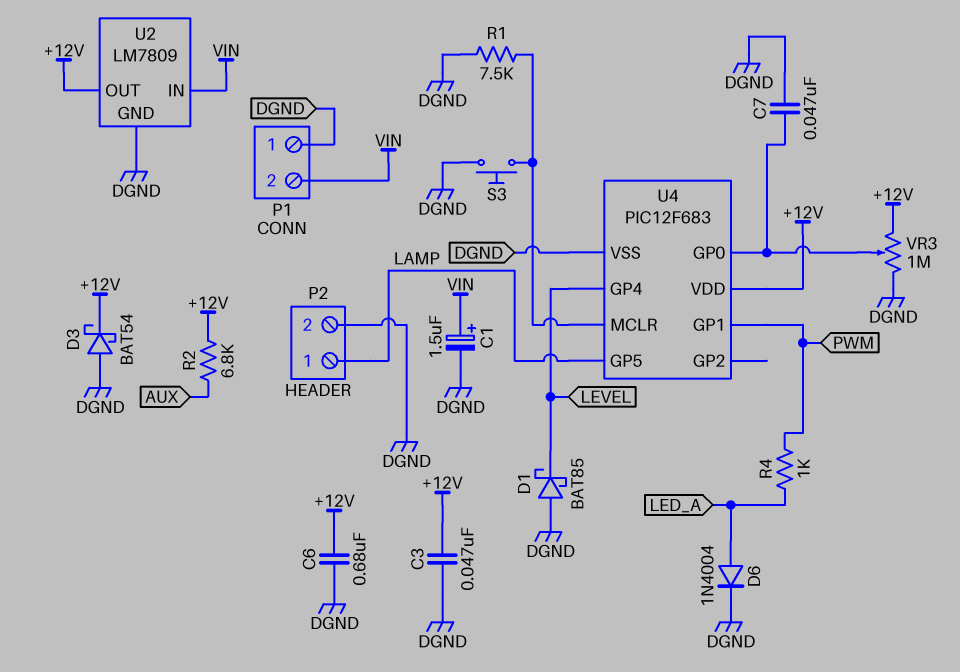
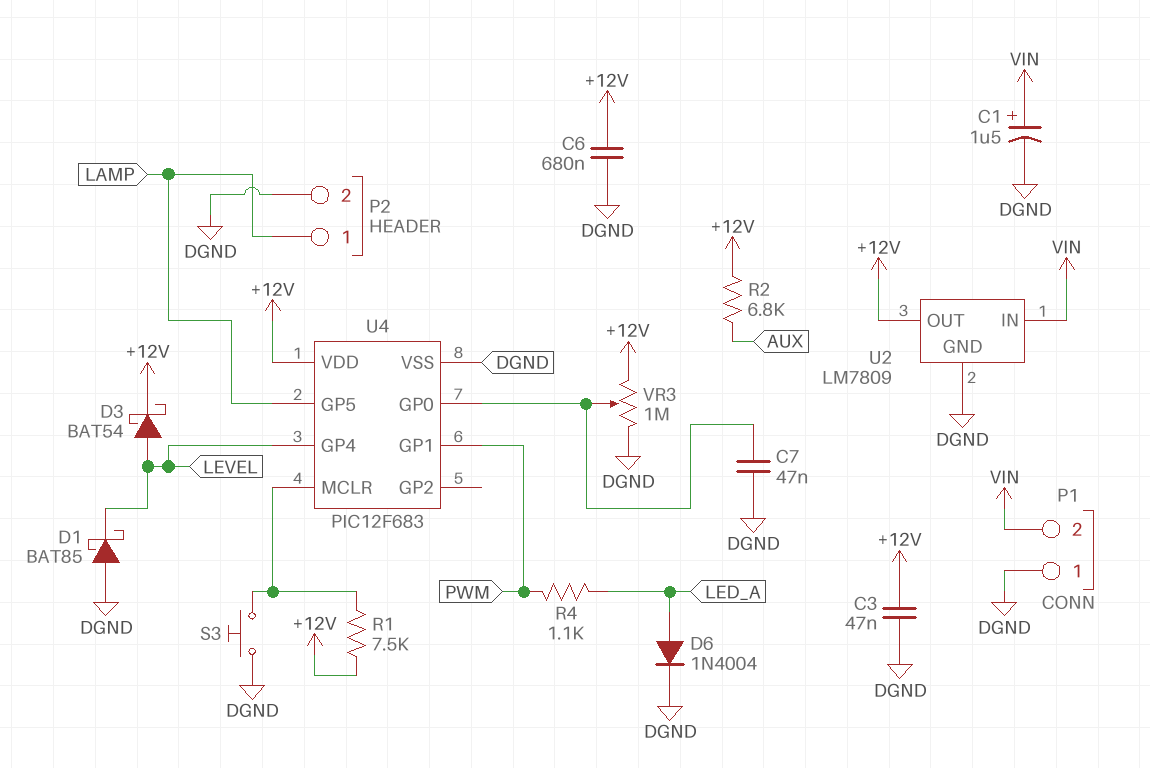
D3: schottky BAT54 (A DGND, K +12V) -> schottky BAT54 (A LEVEL, K +12V)
R1: 7.5k (DGND, U4/MCLR) -> 7.5k (+12V, U4/MCLR)
R4: 1k (LED_A, PWM) -> 1.1k (LED_A, PWM)

